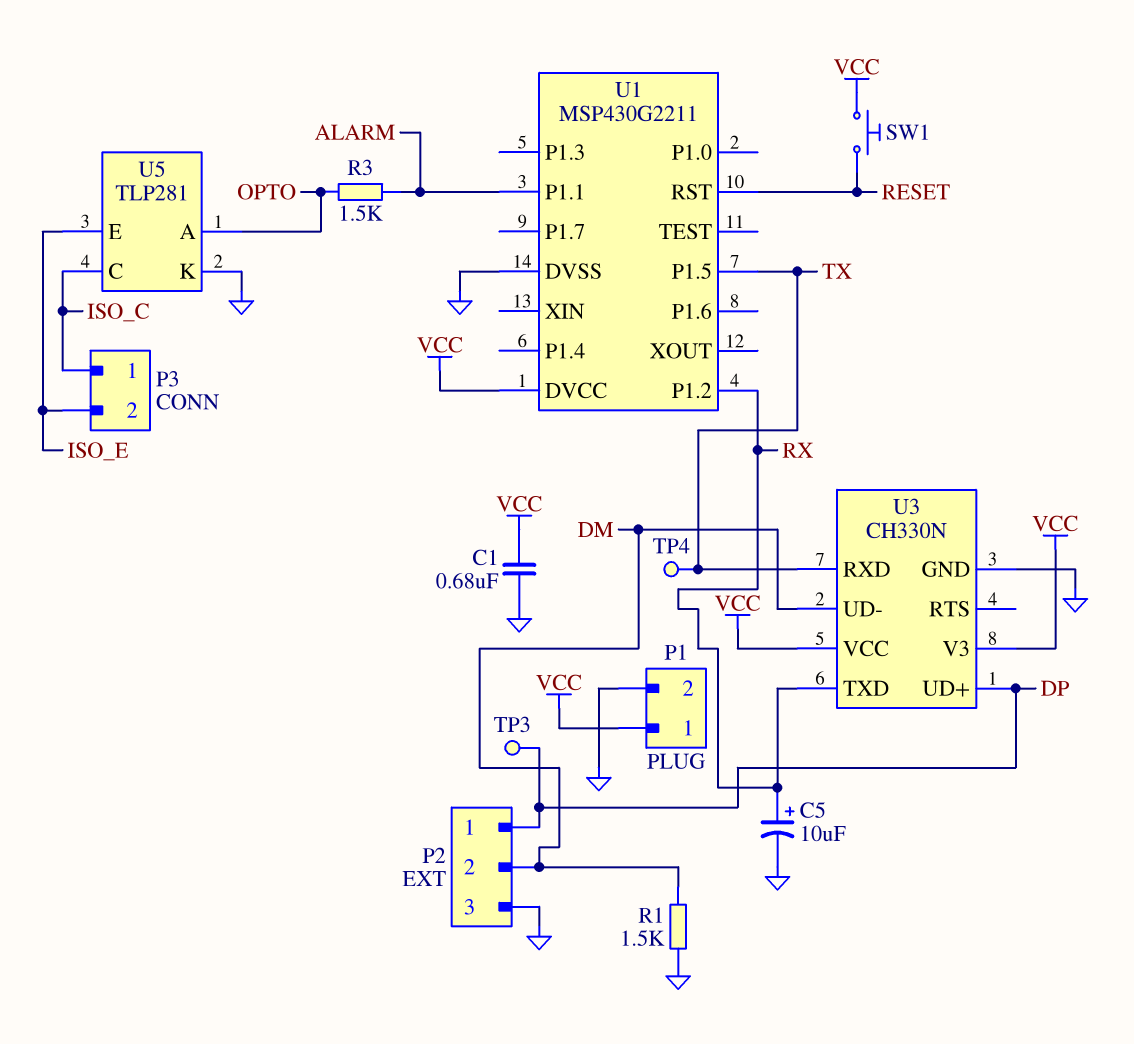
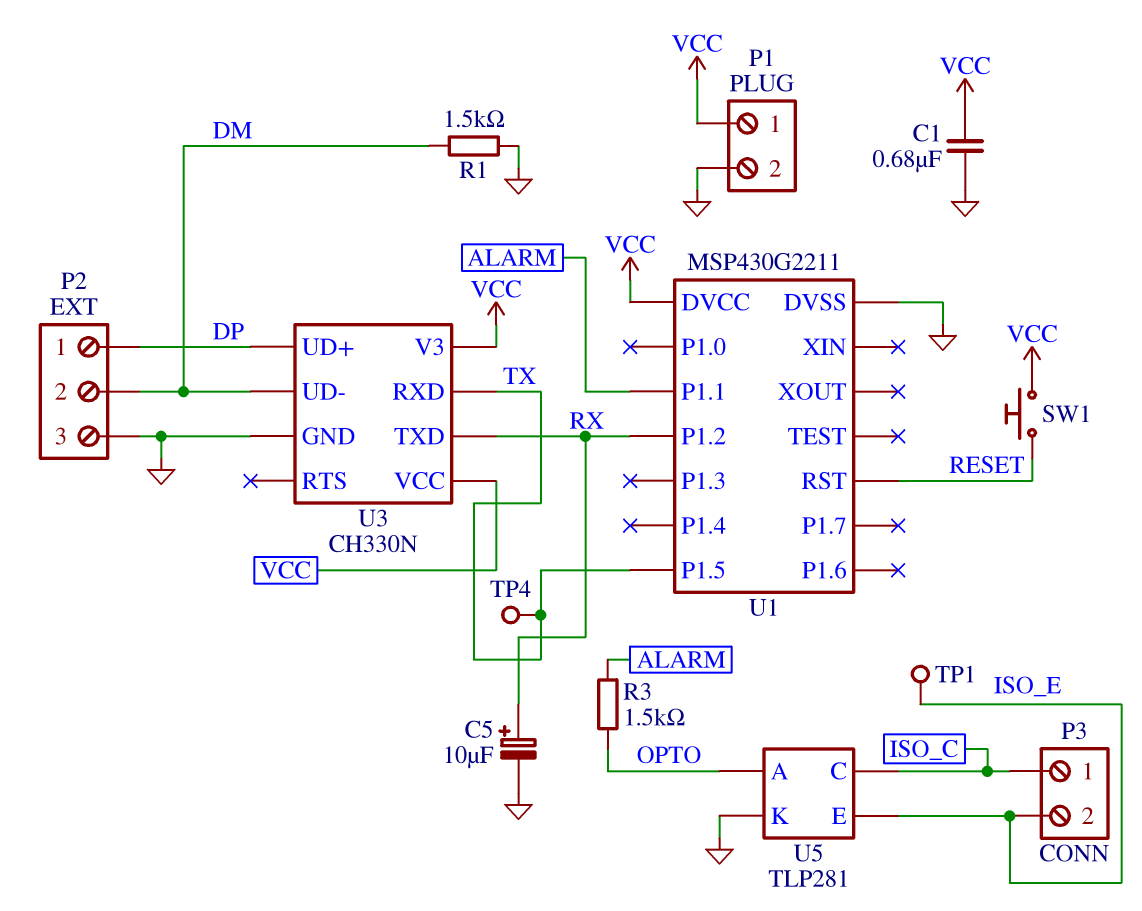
TP1: none -> test point (ISO_E)
TP3: test point (DP) -> none

